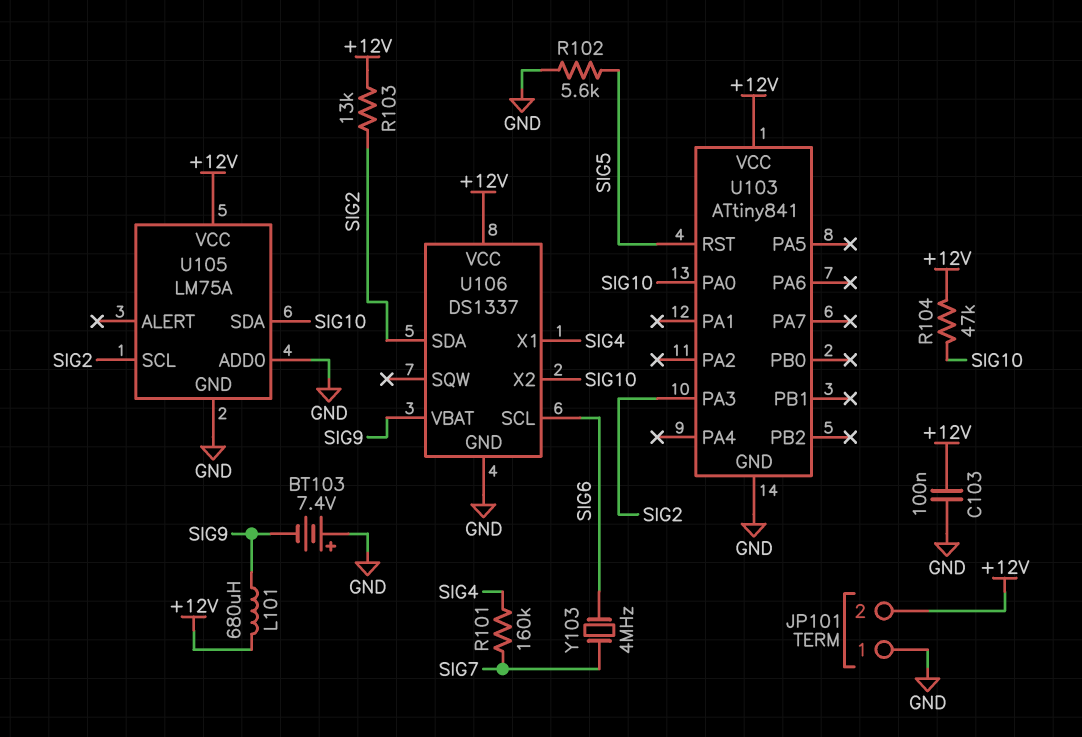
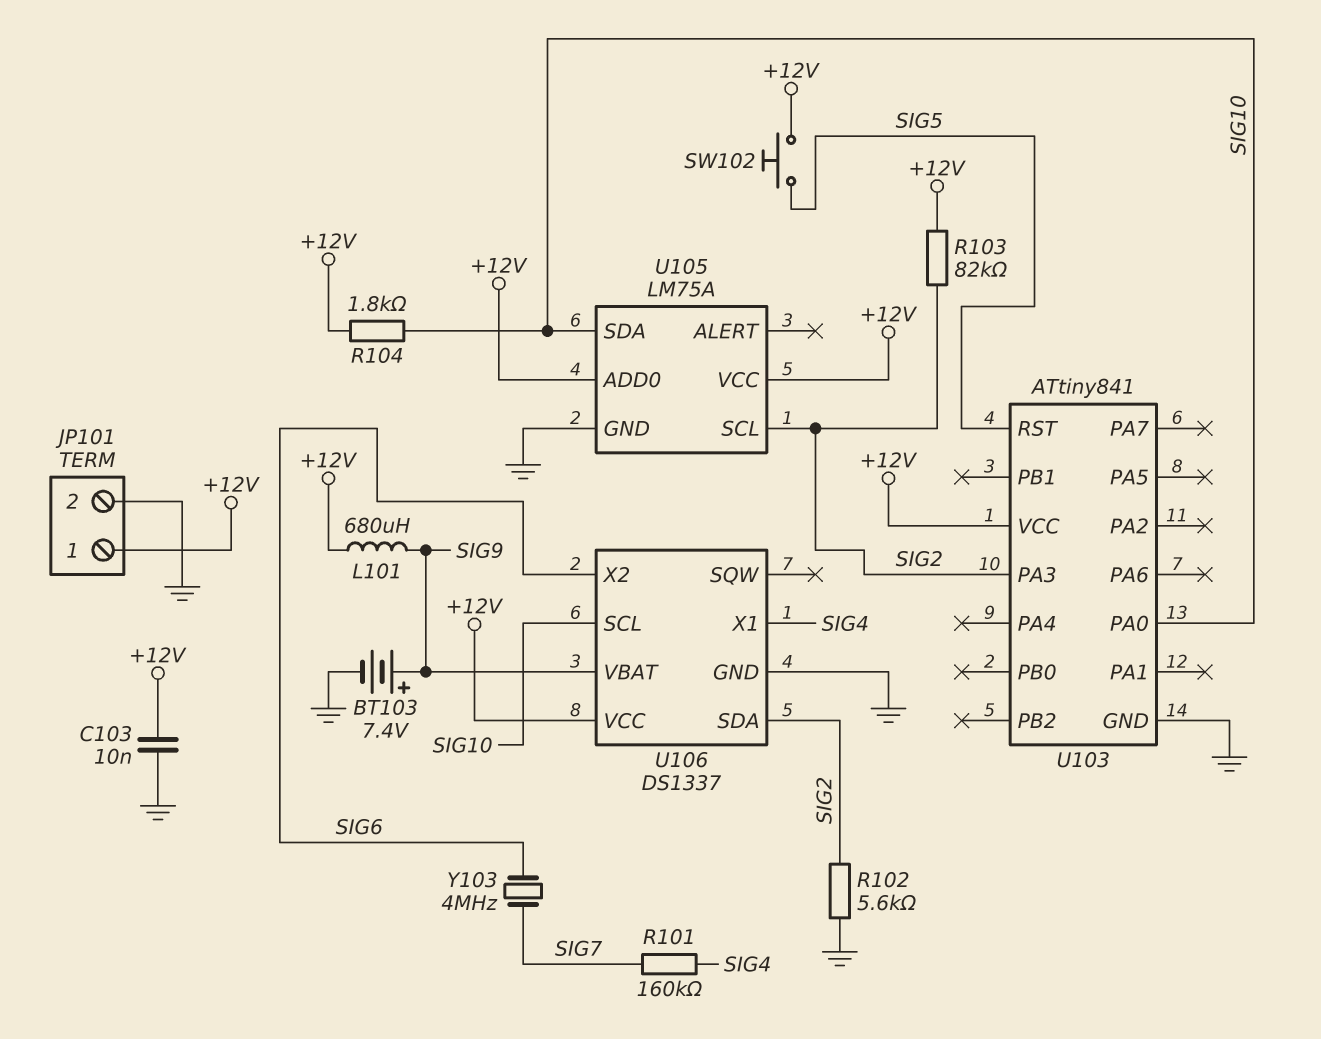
BT103: 7.4V (plus GND, minus SIG9) -> 7.4V (plus SIG9, minus GND)
C103: 100nF (+12V, GND) -> 10nF (+12V, GND)
JP101 pin 1: GND -> +12V
JP101 pin 2: +12V -> GND
R102: 5.6k (GND, SIG5) -> 5.6k (GND, SIG2)
R103: 13k (+12V, SIG2) -> 82k (+12V, SIG2)
R104: 47k (+12V, SIG10) -> 1.8k (+12V, SIG10)
SW102: none -> button (+12V, SIG5)
U105 pin ADD0: GND -> +12V
U106 pin SCL: SIG6 -> SIG10
U106 pin X2: SIG10 -> SIG6

